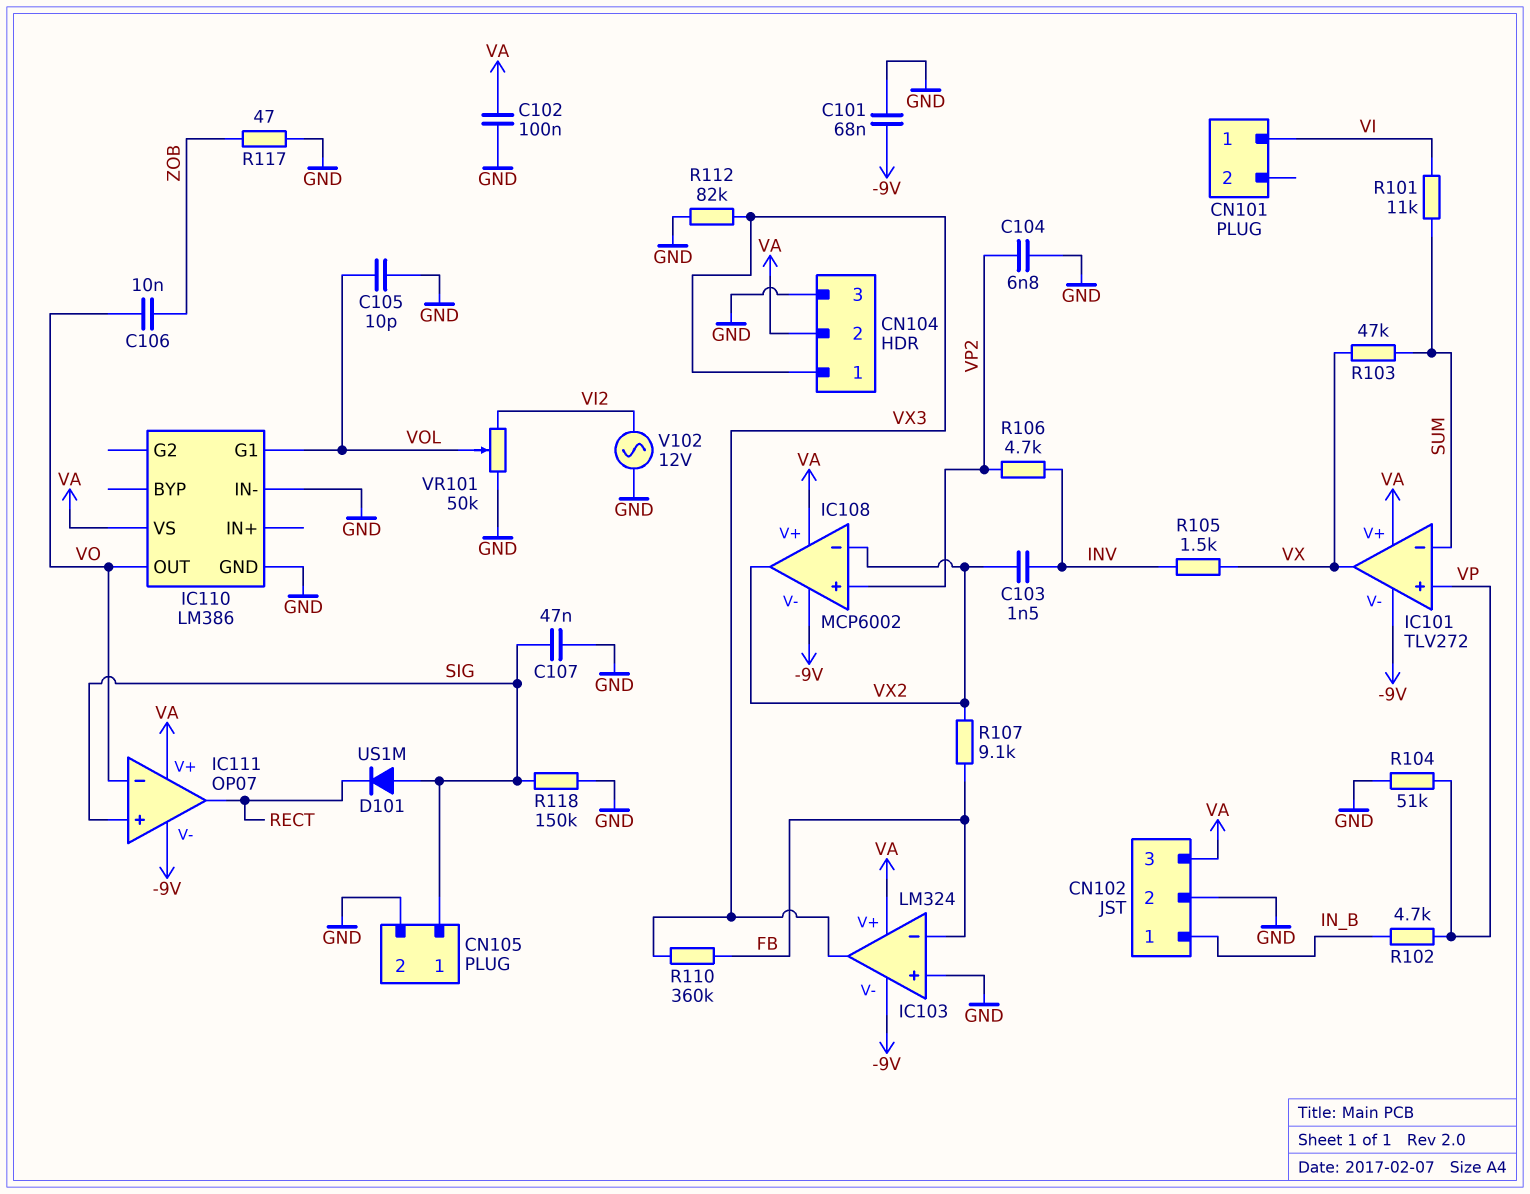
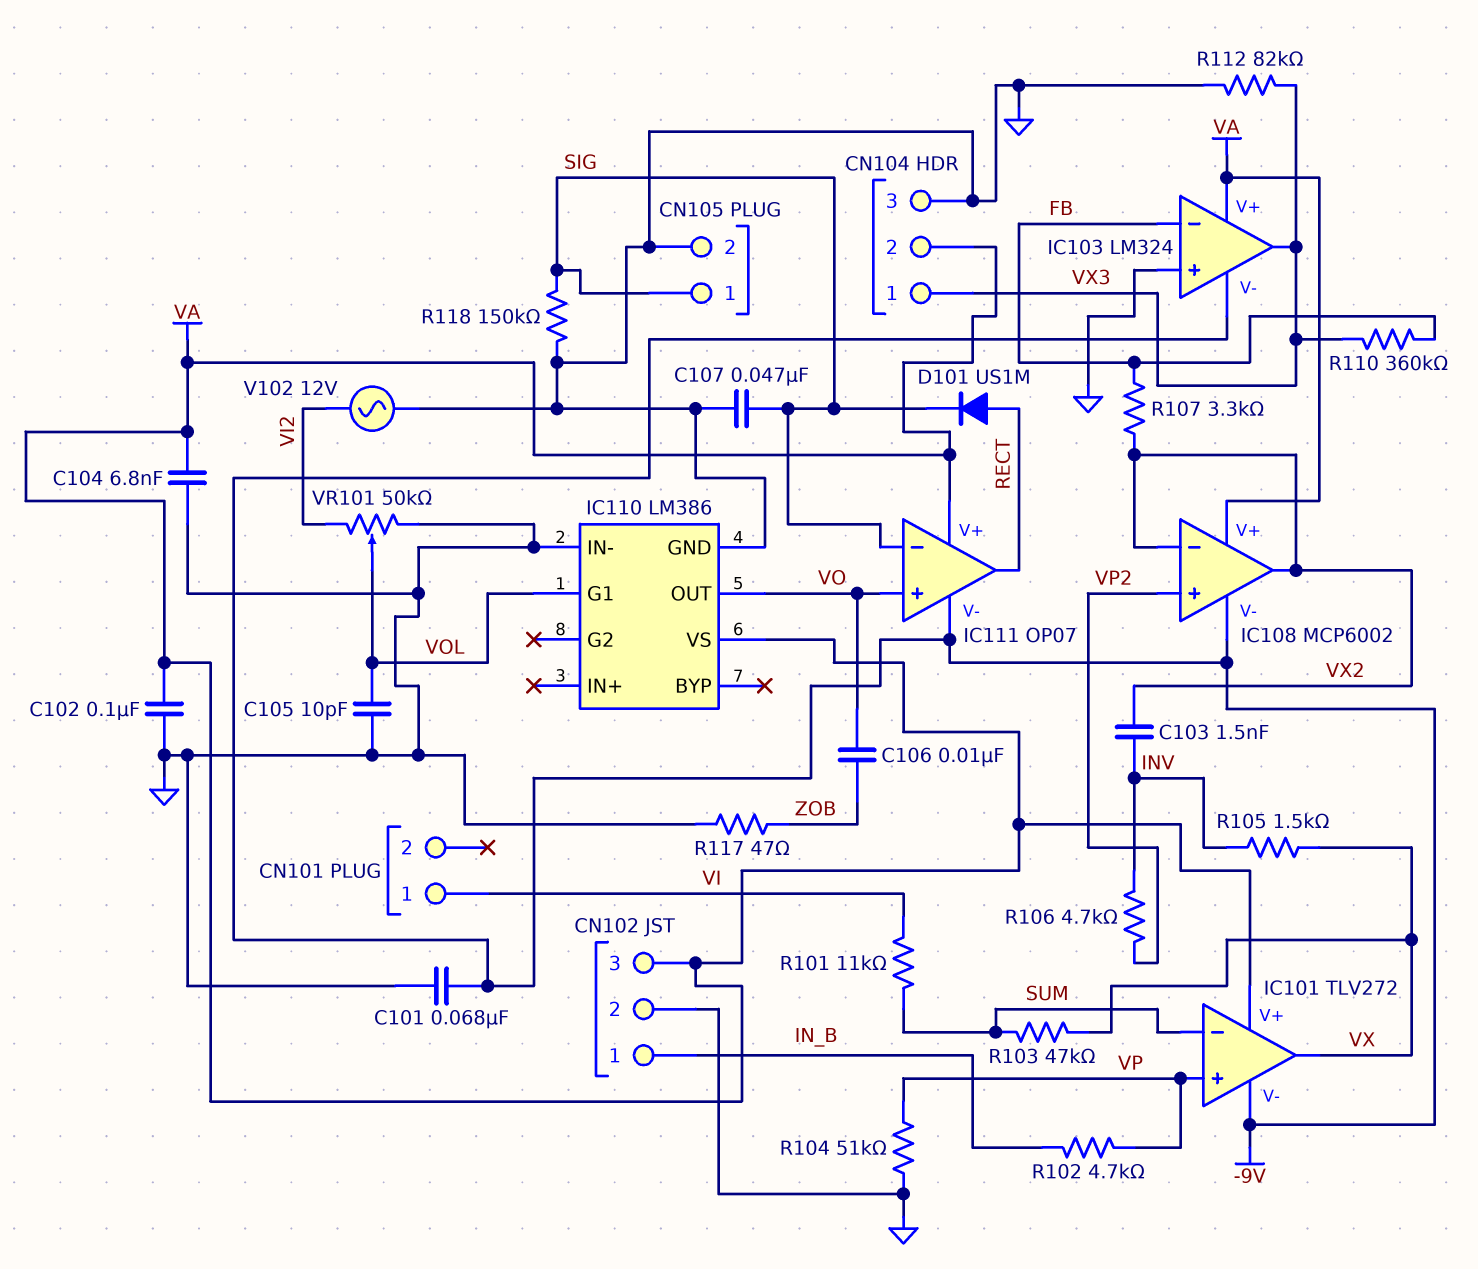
C104: 6.8nF (GND, VP2) -> 6.8nF (GND, VA)
D101: diode US1M (A SIG, K RECT) -> diode US1M (A RECT, K SIG)
IC111 pin in+: SIG -> VO
IC111 pin in-: VO -> SIG
R107: 9.1k (FB, VX2) -> 3.3k (FB, VX2)

